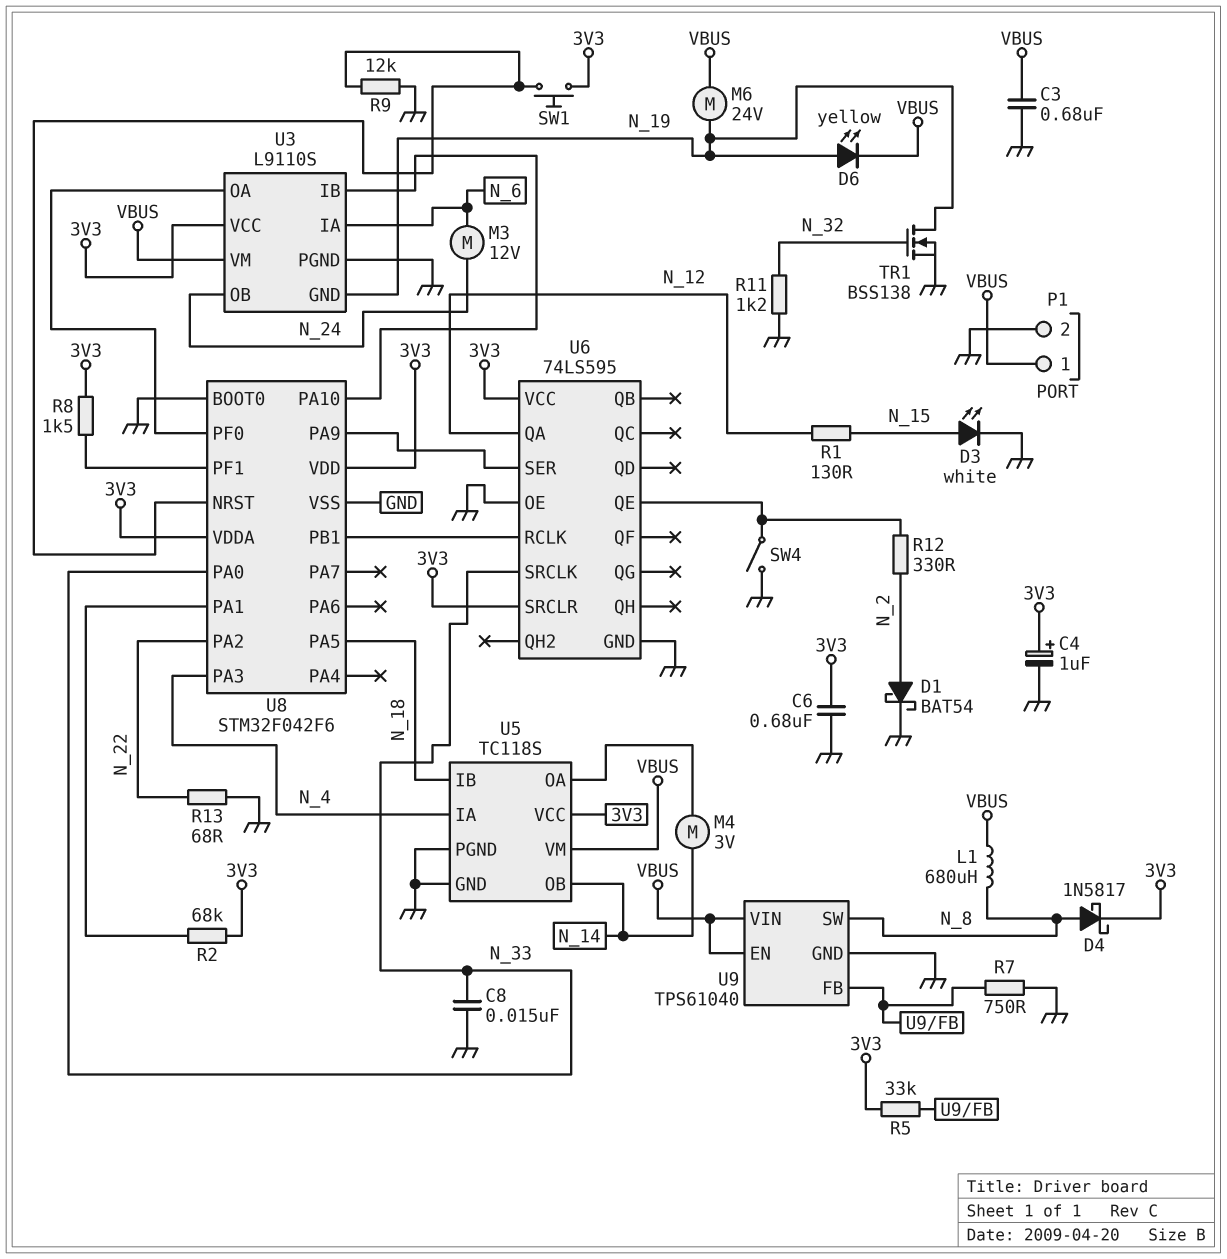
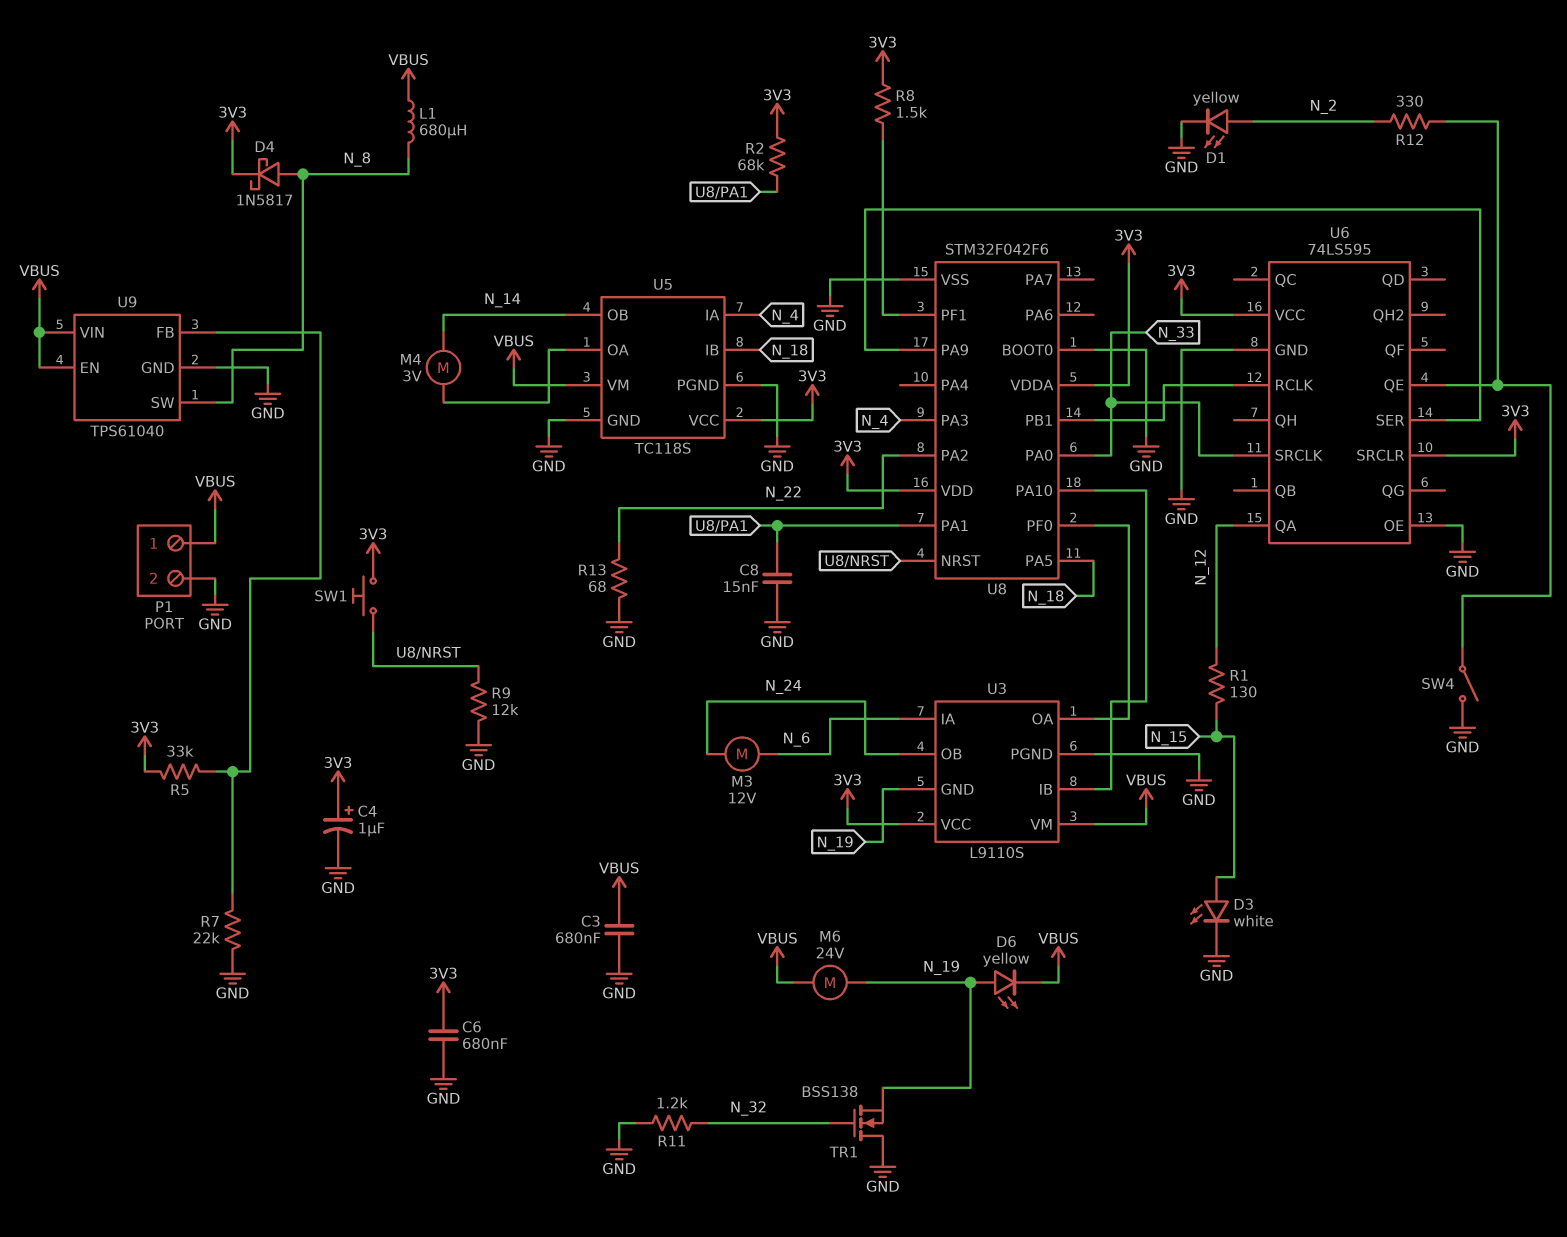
C8: 15nF (GND, N_33) -> 15nF (GND, U8/PA1)
D1: schottky BAT54 (A N_2, K GND) -> LED yellow (A N_2, K GND)
R7: 750 (GND, U9/FB) -> 22k (GND, U9/FB)
TR1: NMOS BSS138 (G N_32, D N_19, S GND) -> NMOS BSS138 (G N_32, D GND, S N_19)

